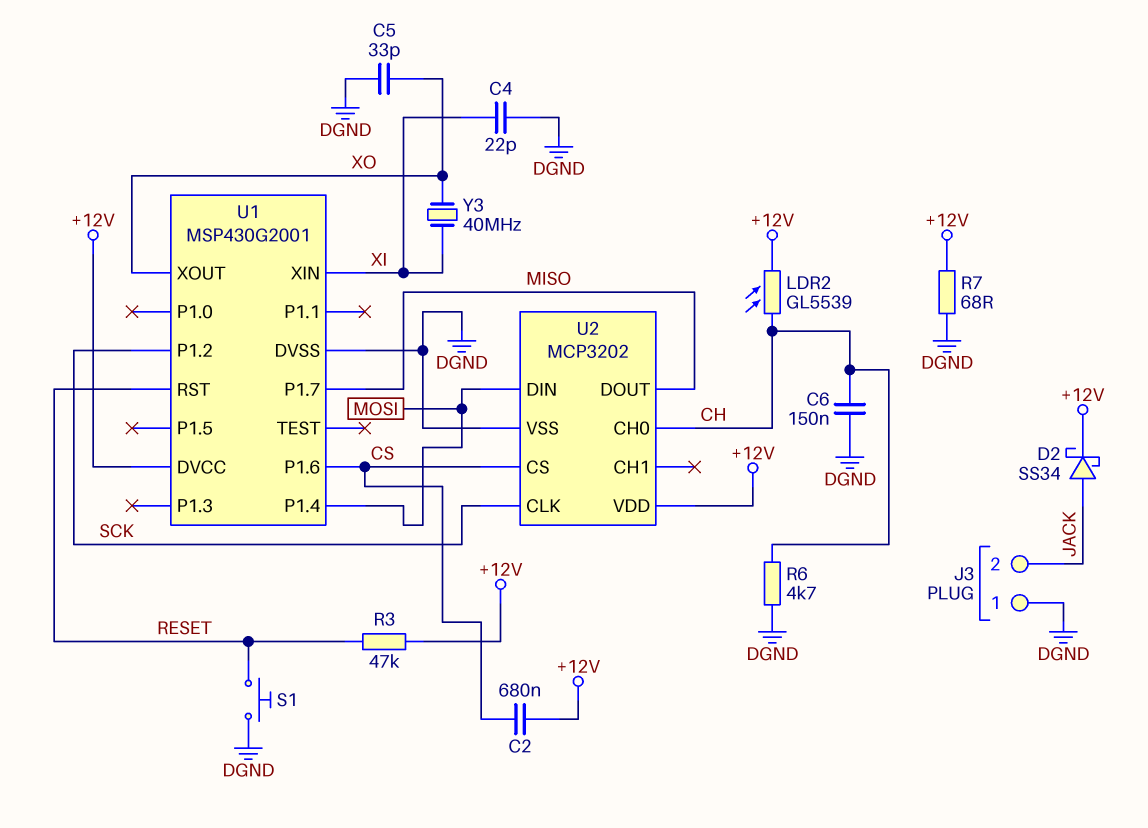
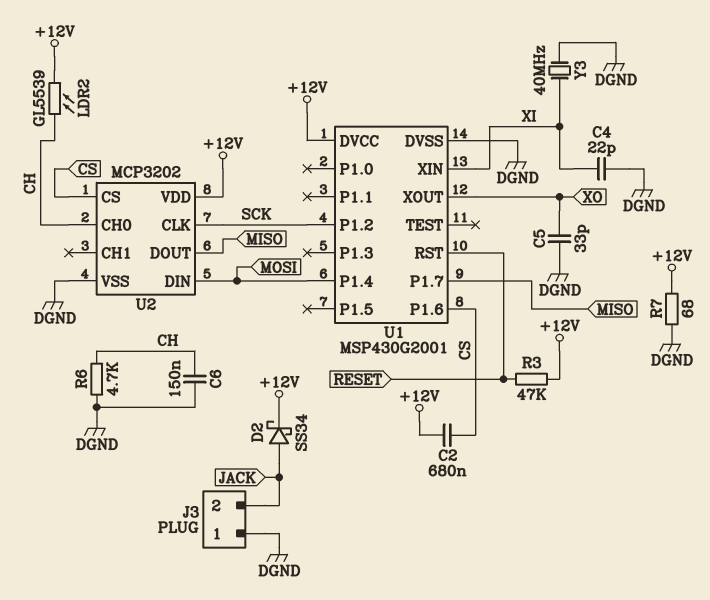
S1: button (DGND, RESET) -> none
Y3: 40MHz (XI, XO) -> 40MHz (DGND, XI)

